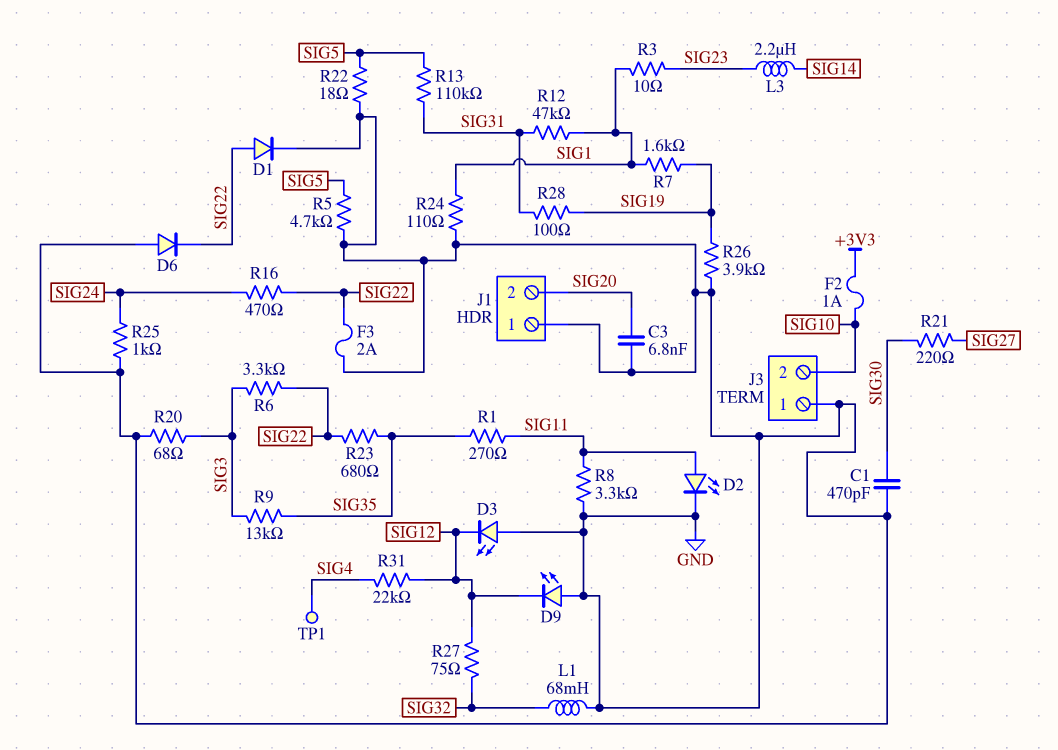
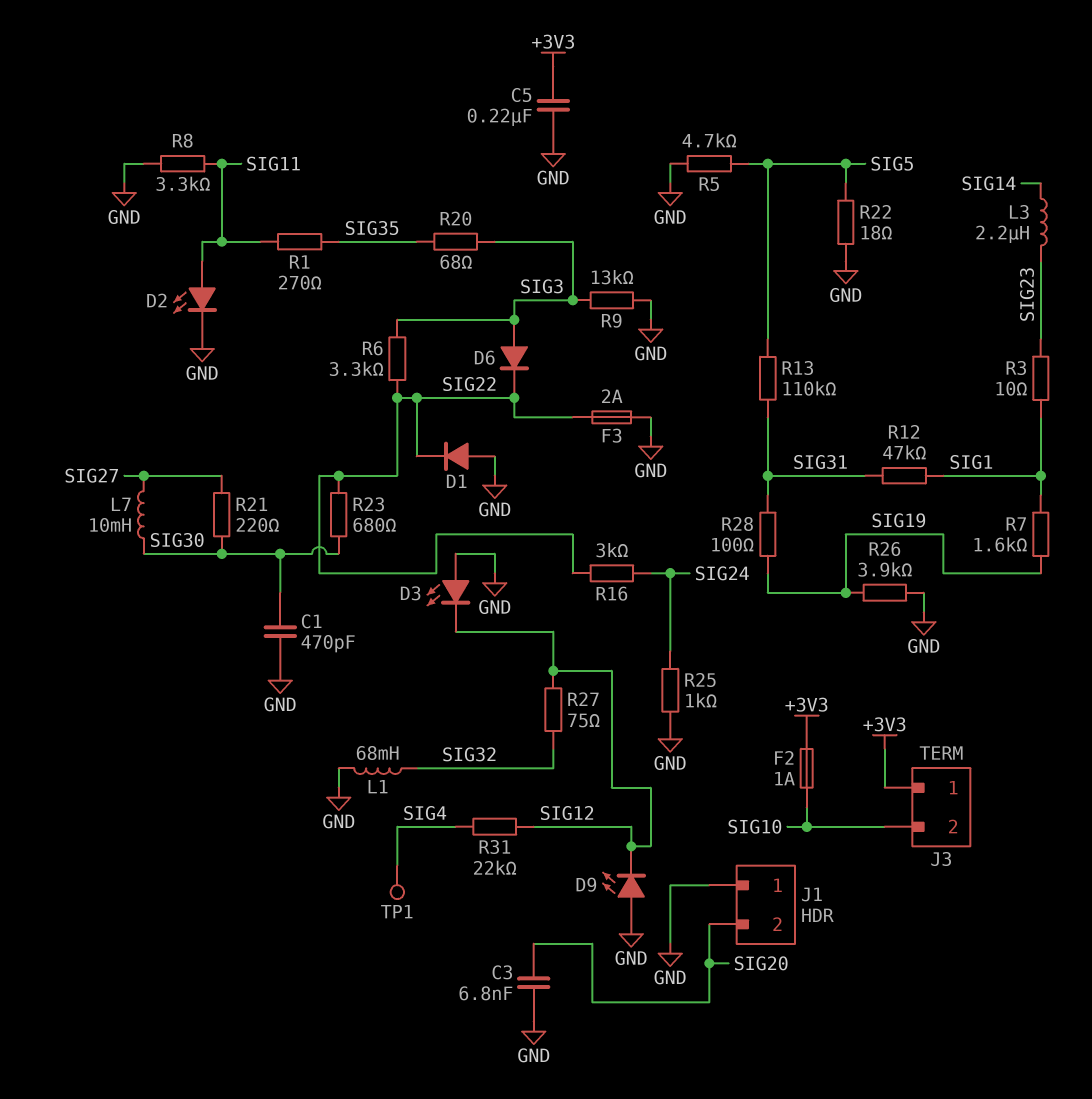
C5: none -> 220nF (+3V3, GND)
D1: diode (A SIG22, K GND) -> diode (A GND, K SIG22)
D6: diode (A GND, K SIG22) -> diode (A SIG3, K SIG22)
J3 pin 1: GND -> +3V3
L7: none -> 10mH (SIG27, SIG30)
R9: 13k (SIG3, SIG35) -> 13k (GND, SIG3)
R16: 470 (SIG22, SIG24) -> 3k (SIG22, SIG24)
R20: 68 (GND, SIG3) -> 68 (SIG3, SIG35)
R23: 680 (SIG22, SIG35) -> 680 (SIG22, SIG30)
R24: 110 (GND, SIG1) -> none

